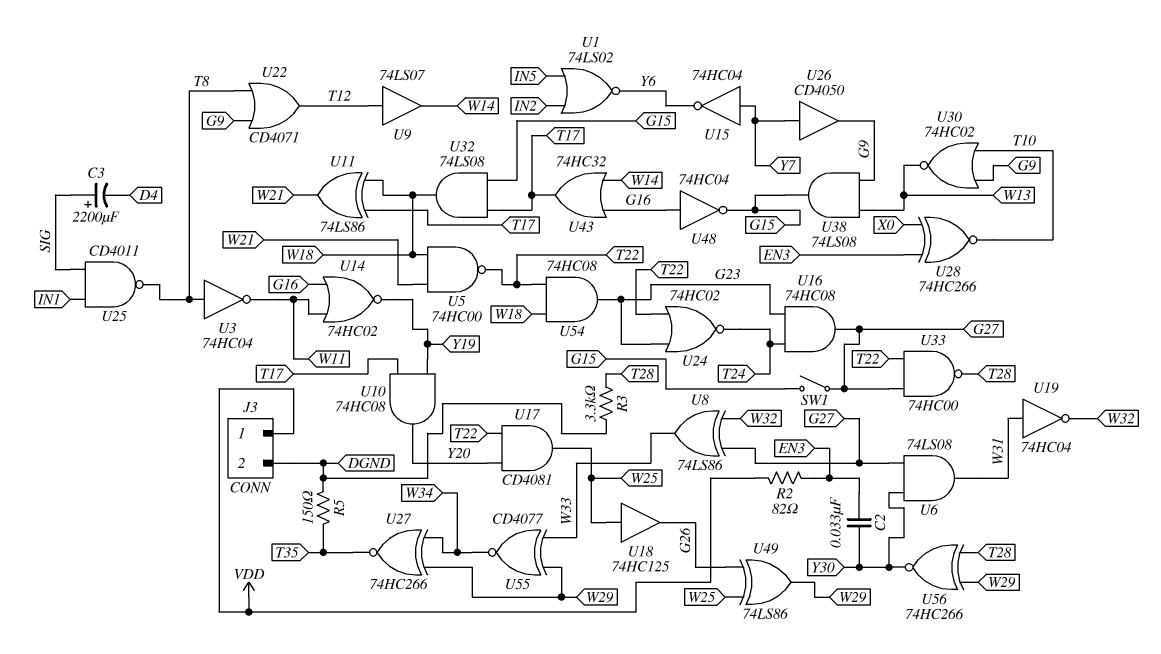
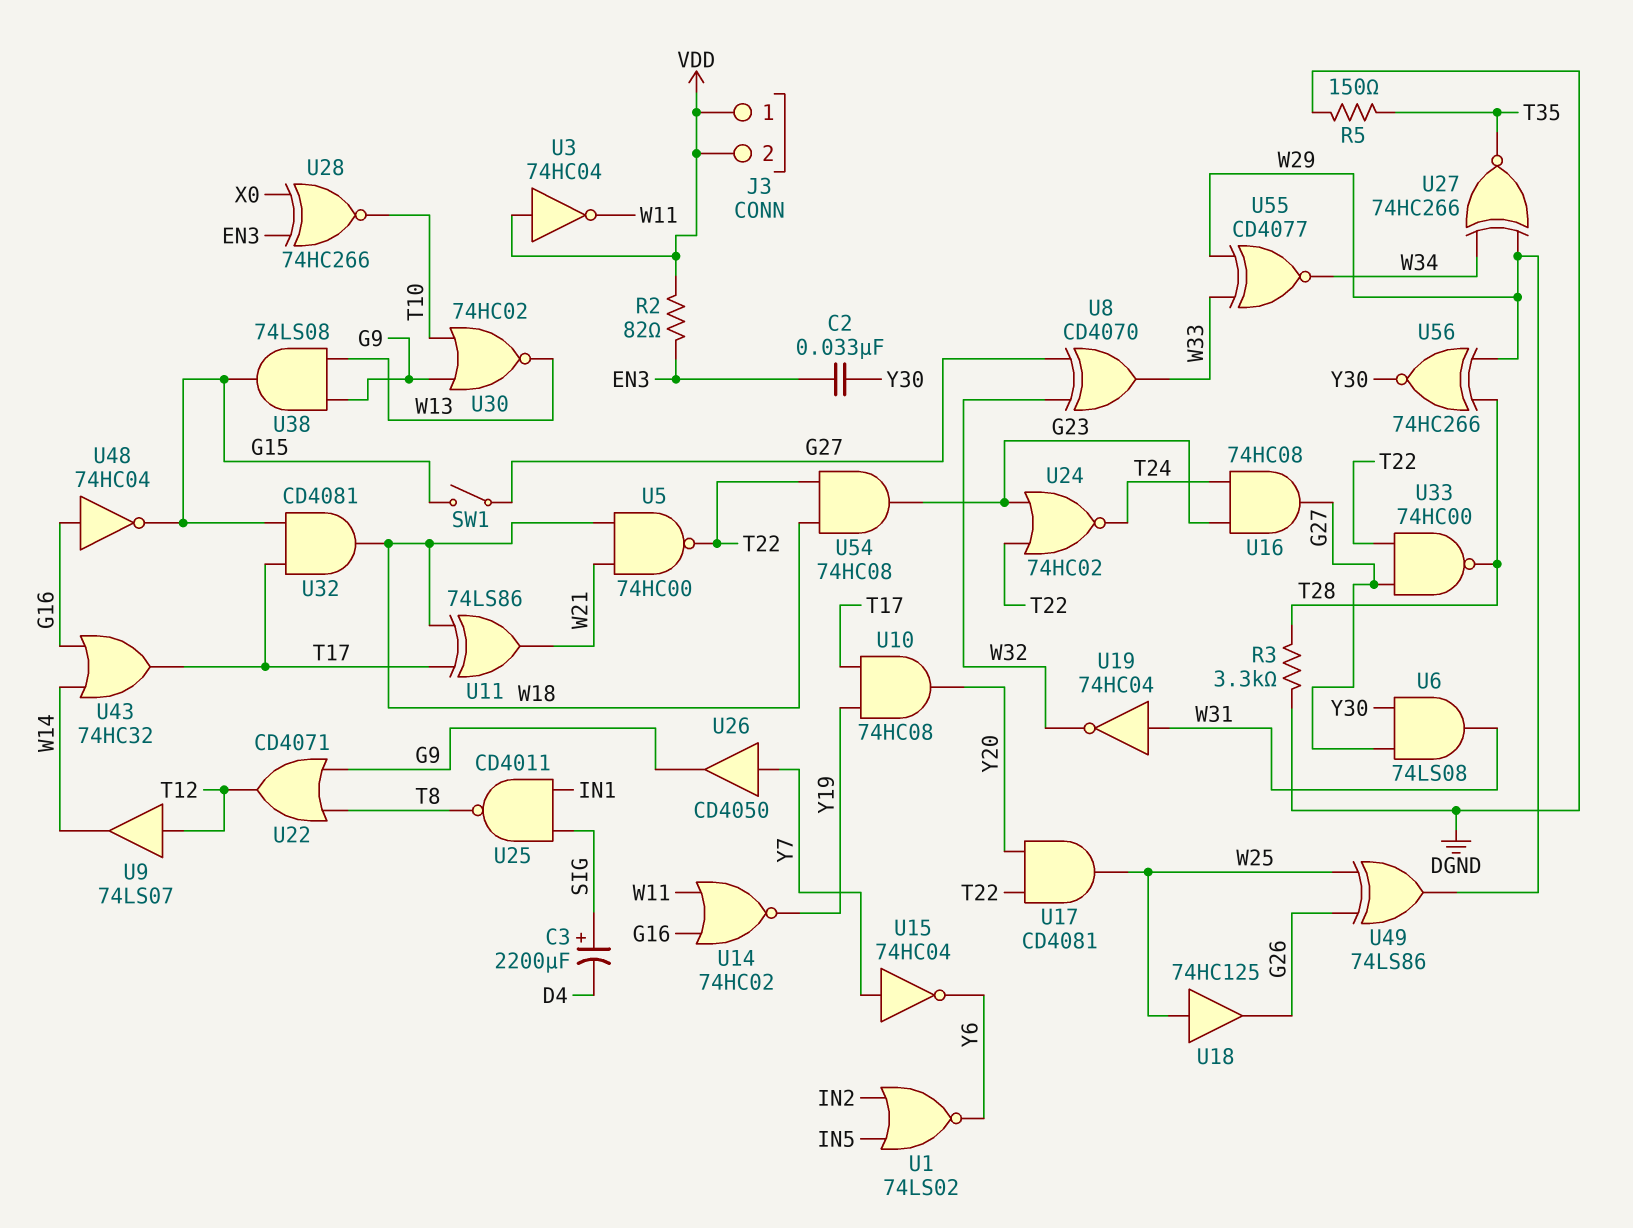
J3 pin 2: DGND -> VDD
U3: NOT 74HC04 (in T8, out W11) -> NOT 74HC04 (in VDD, out W11)
U8: XOR 74LS86 (in G27, in W32, out W33) -> XOR CD4070 (in G27, in W32, out W33)
U32: AND 74LS08 (in G15, in T17, out W18) -> AND CD4081 (in G15, in T17, out W18)

